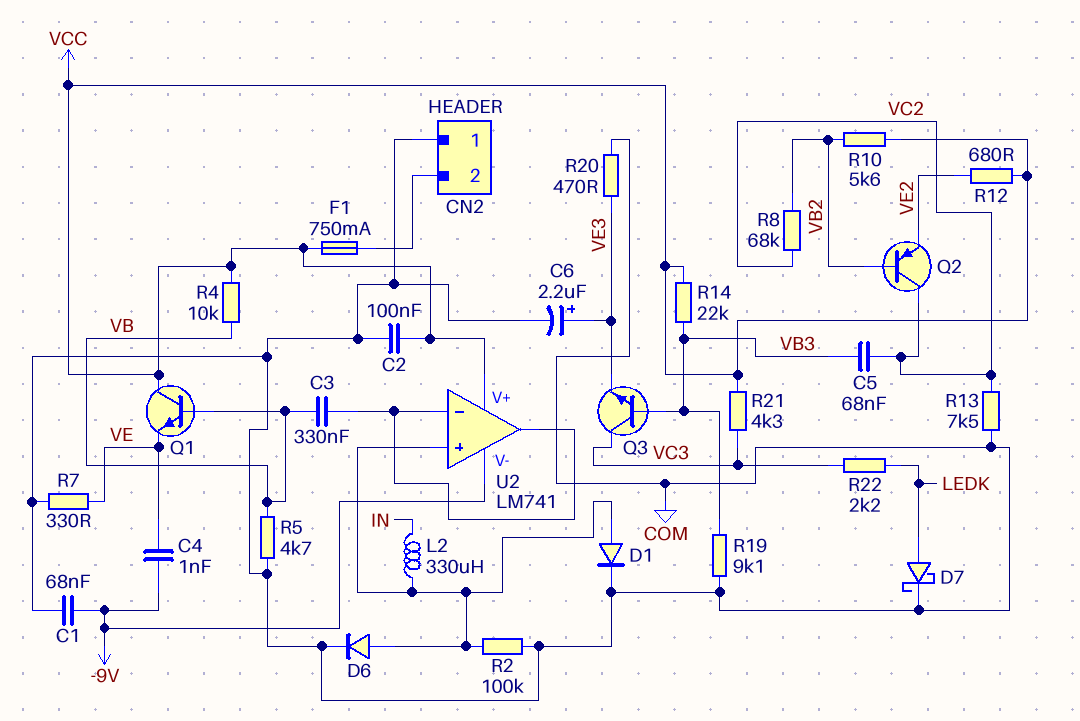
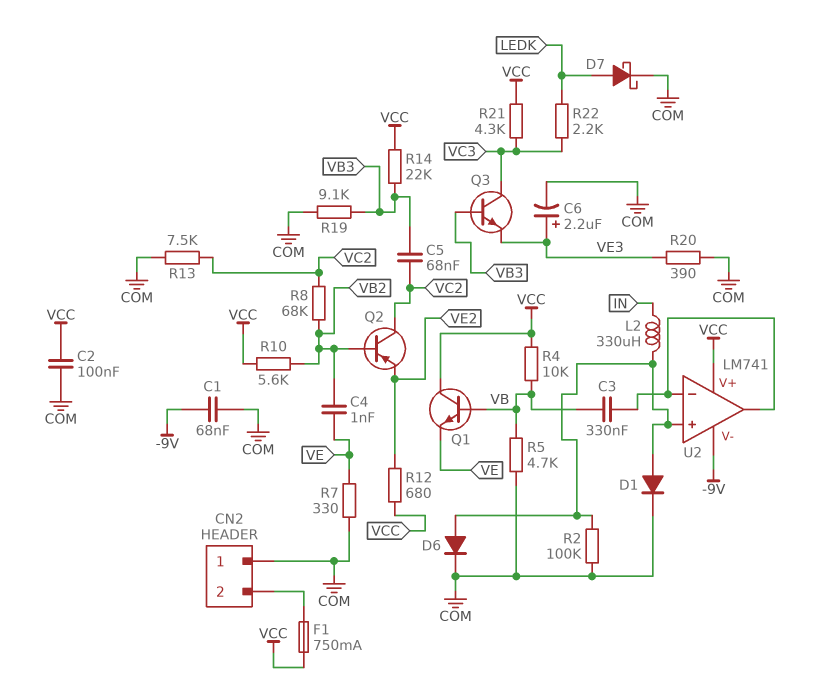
C4: 1nF (-9V, VE) -> 1nF (VB2, VE)
R20: 470 (COM, VE3) -> 390 (COM, VE3)

